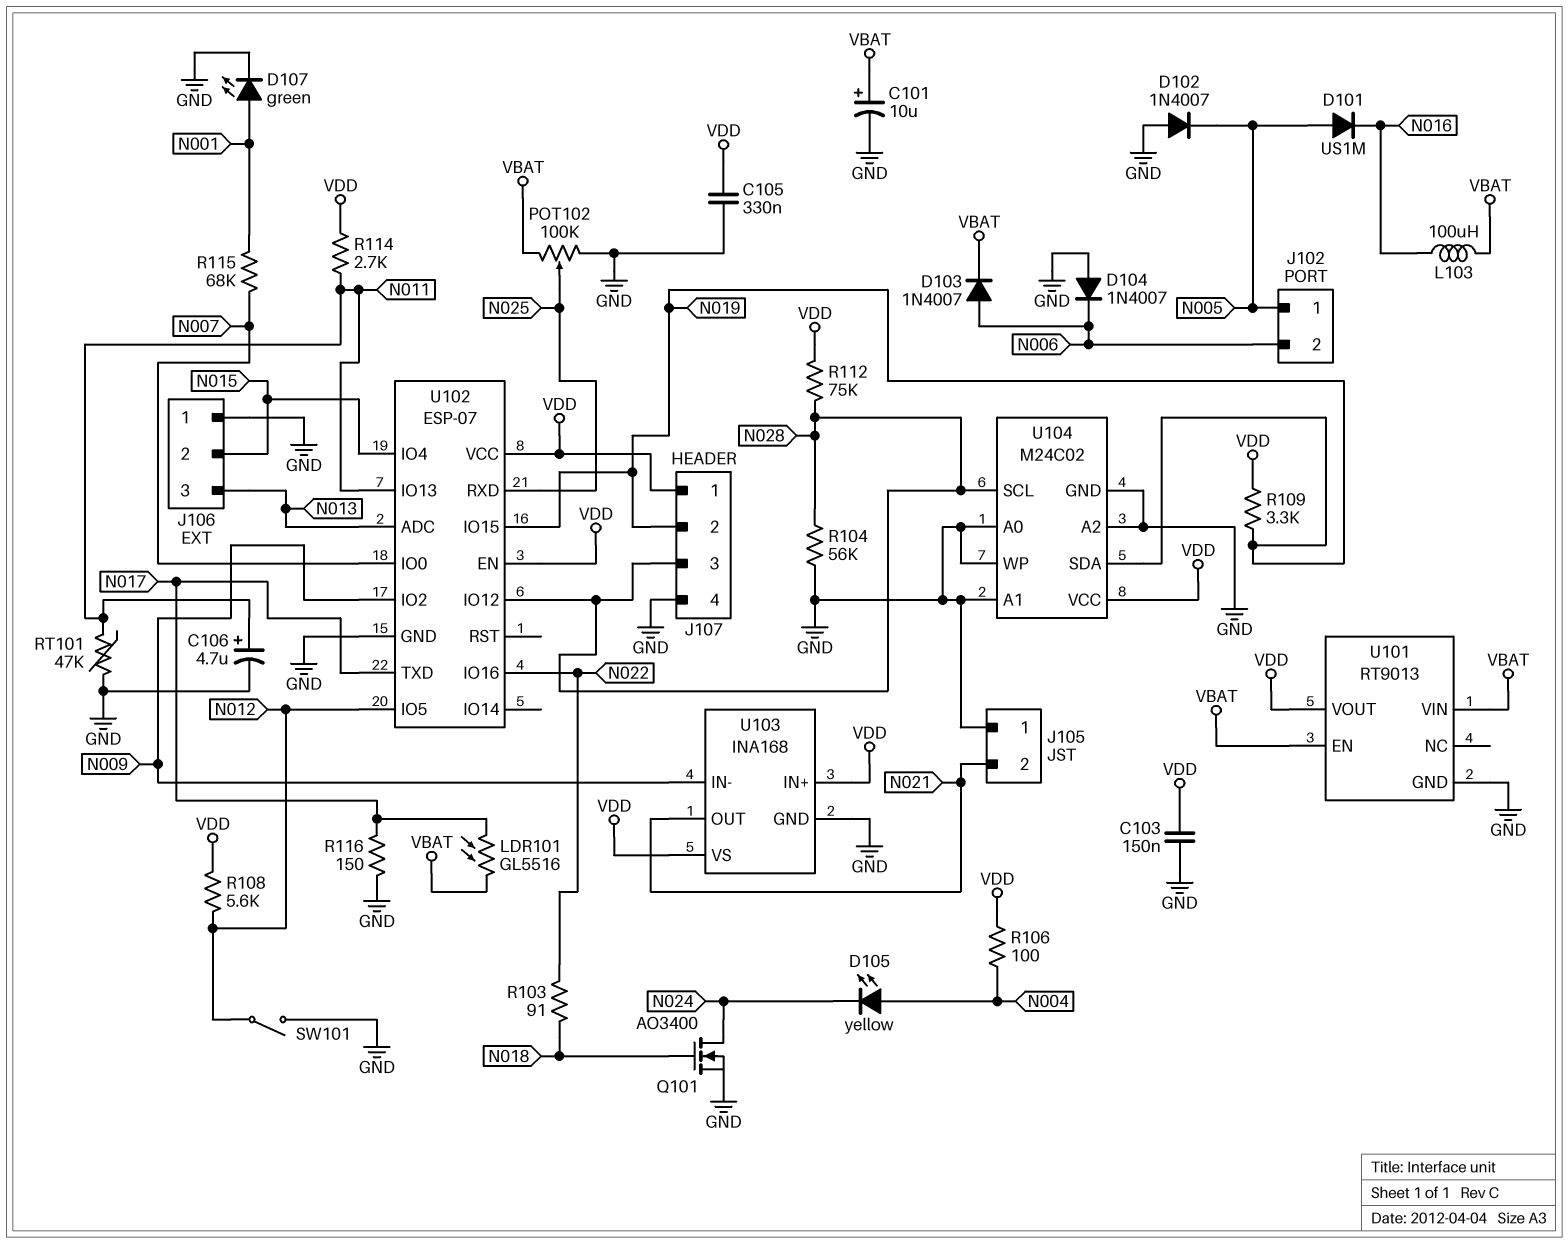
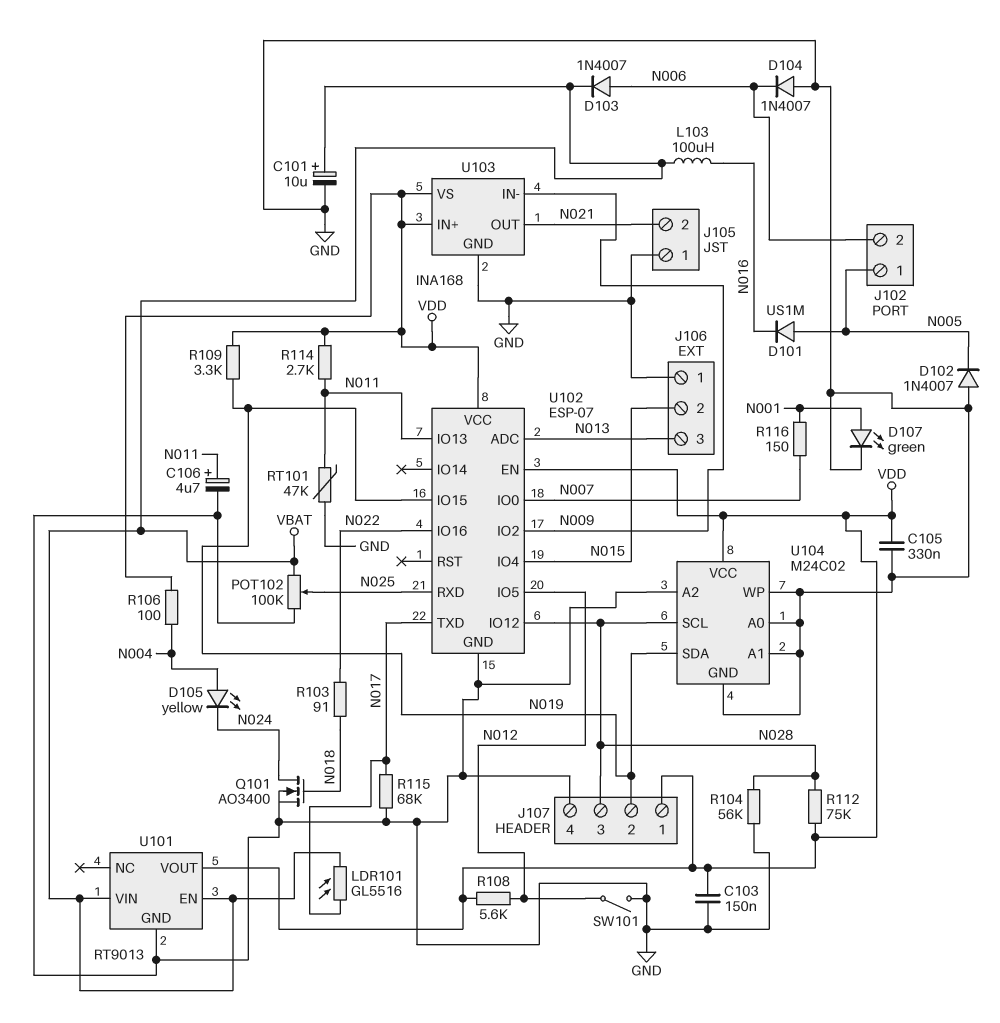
R115: 68k (N001, N007) -> 68k (GND, N017)
R116: 150 (GND, N017) -> 150 (N001, N007)

